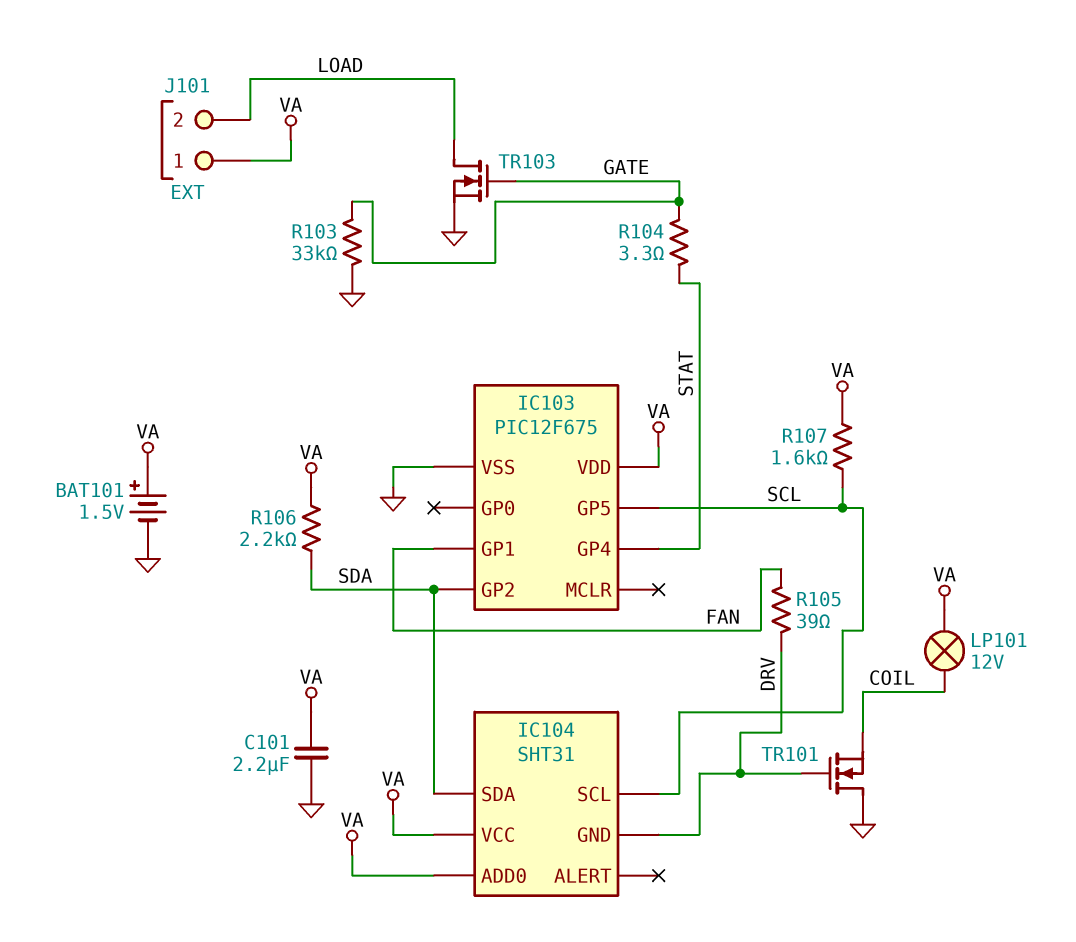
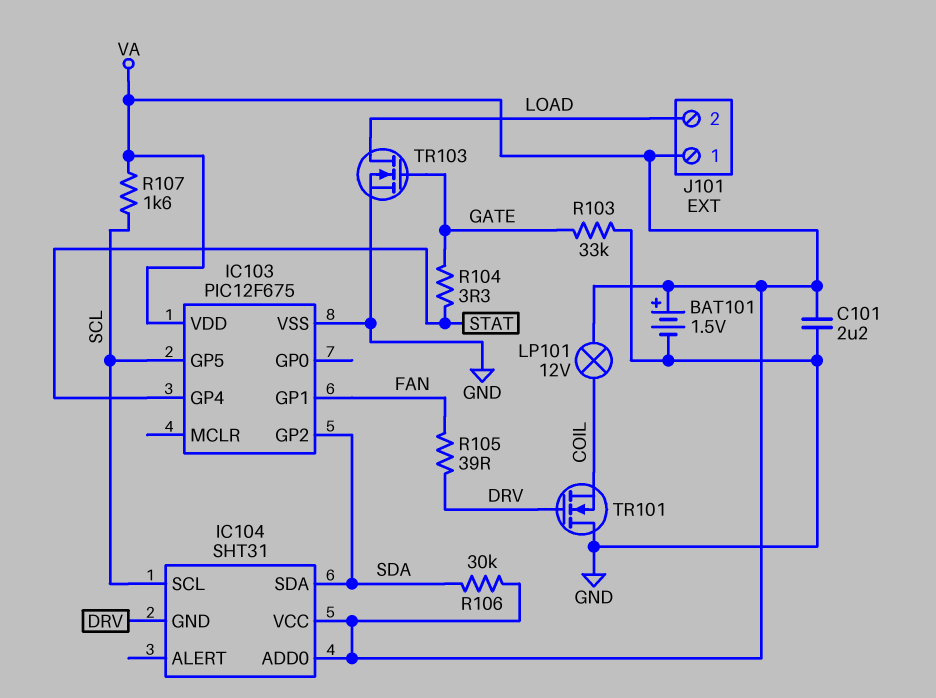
R106: 2.2k (SDA, VA) -> 30k (SDA, VA)

